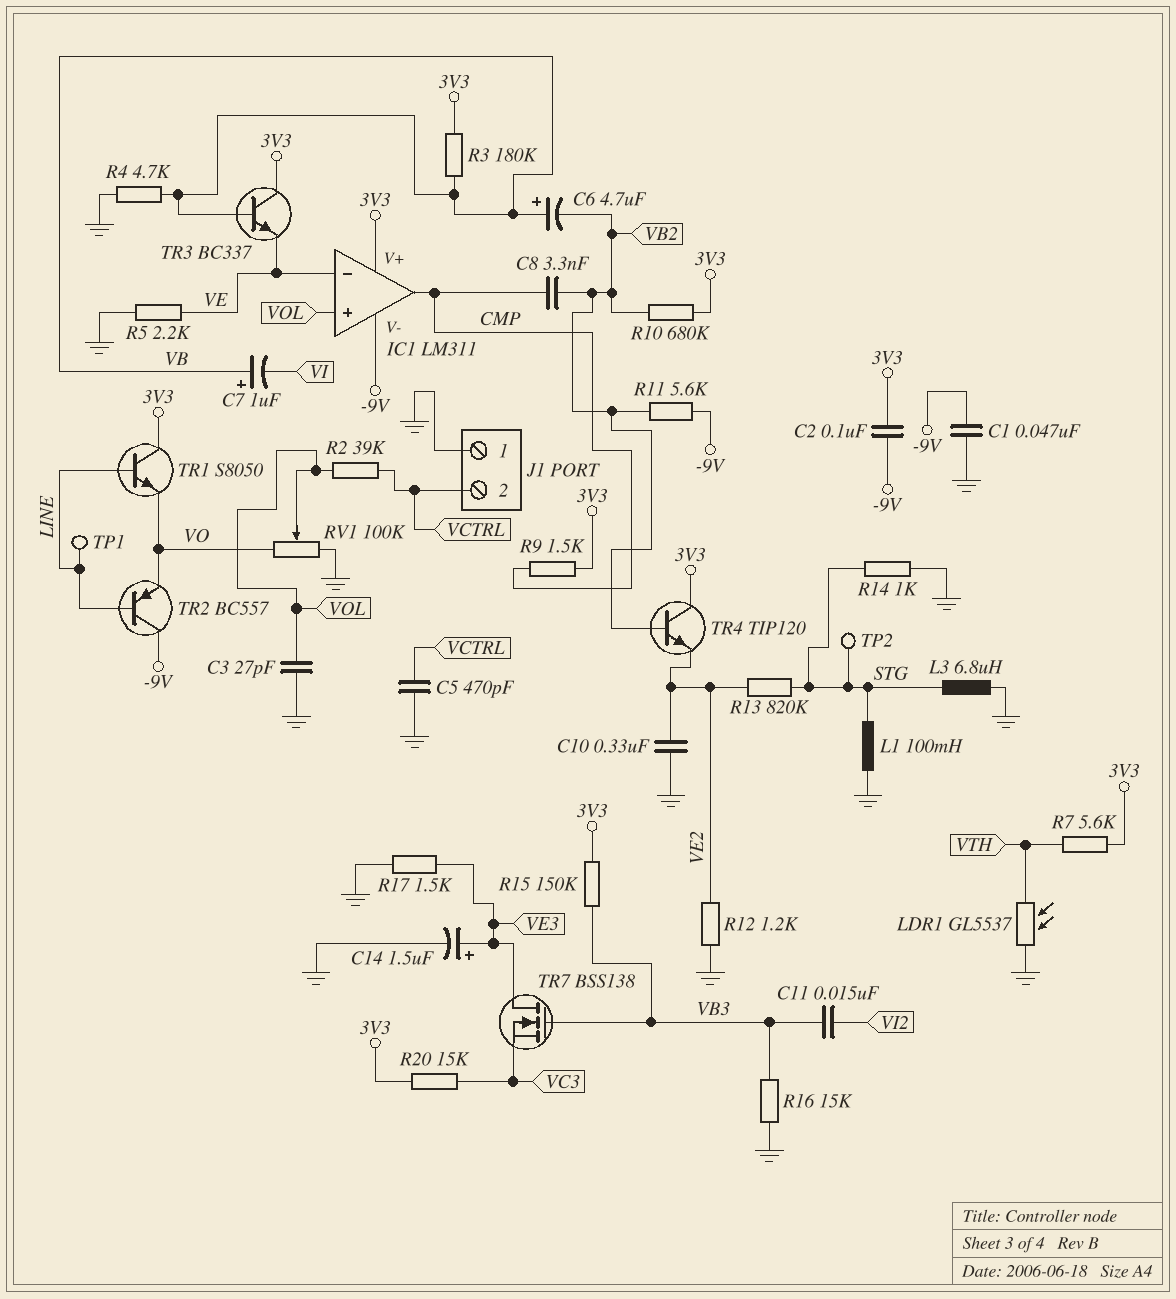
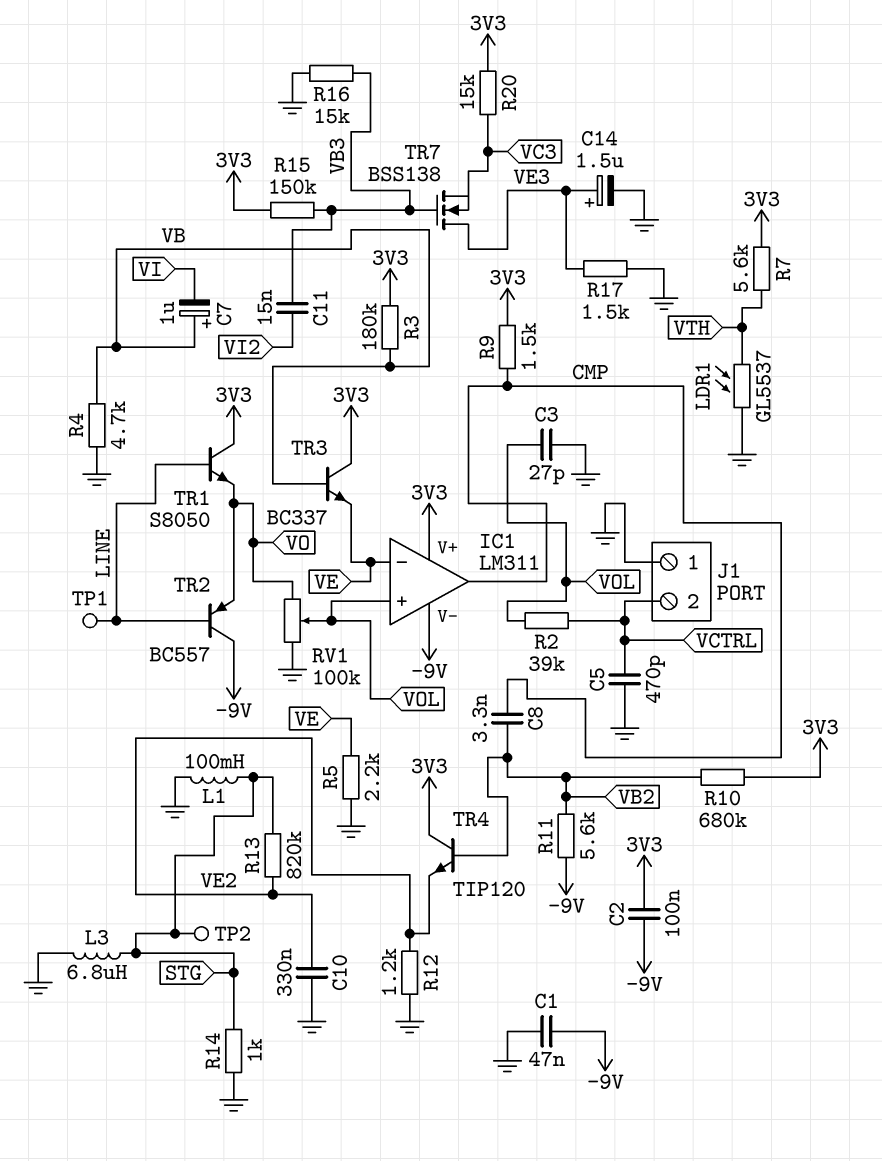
C6: 4.7uF (plus VB, minus VB2) -> none

